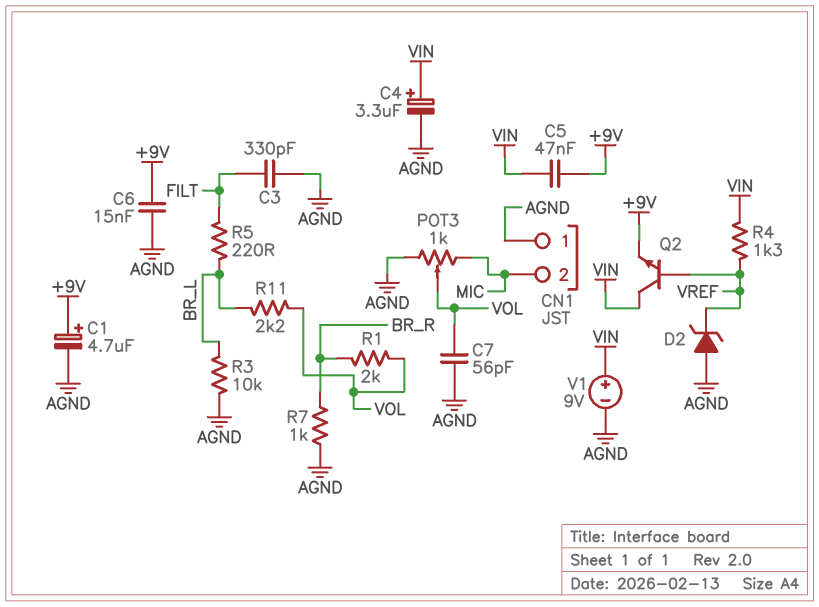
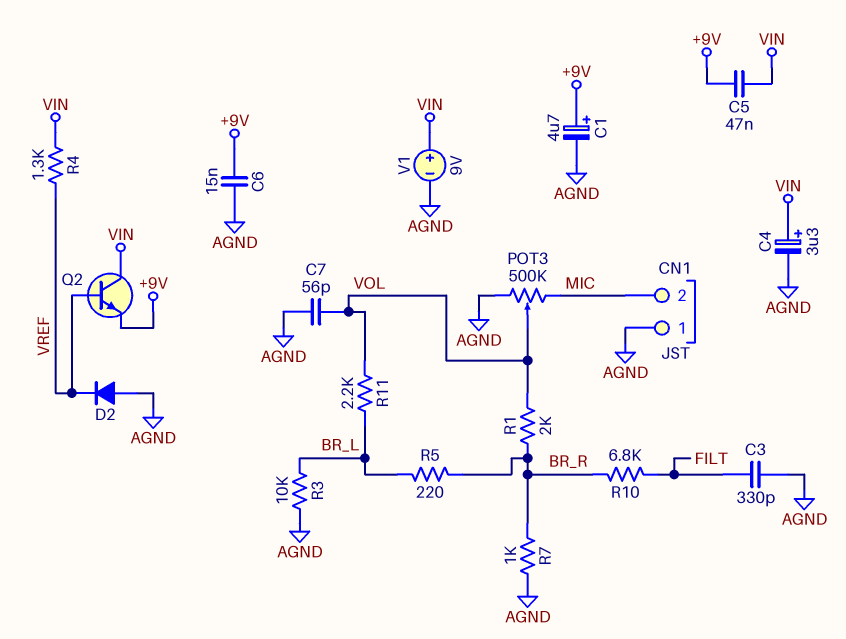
D2: zener (A AGND, K VREF) -> diode (A AGND, K VREF)
POT3: 1k (AGND, MIC, wiper VOL) -> 500k (AGND, MIC, wiper VOL)
R5: 220 (BR_L, FILT) -> 220 (BR_L, BR_R)
R10: none -> 6.8k (BR_R, FILT)

